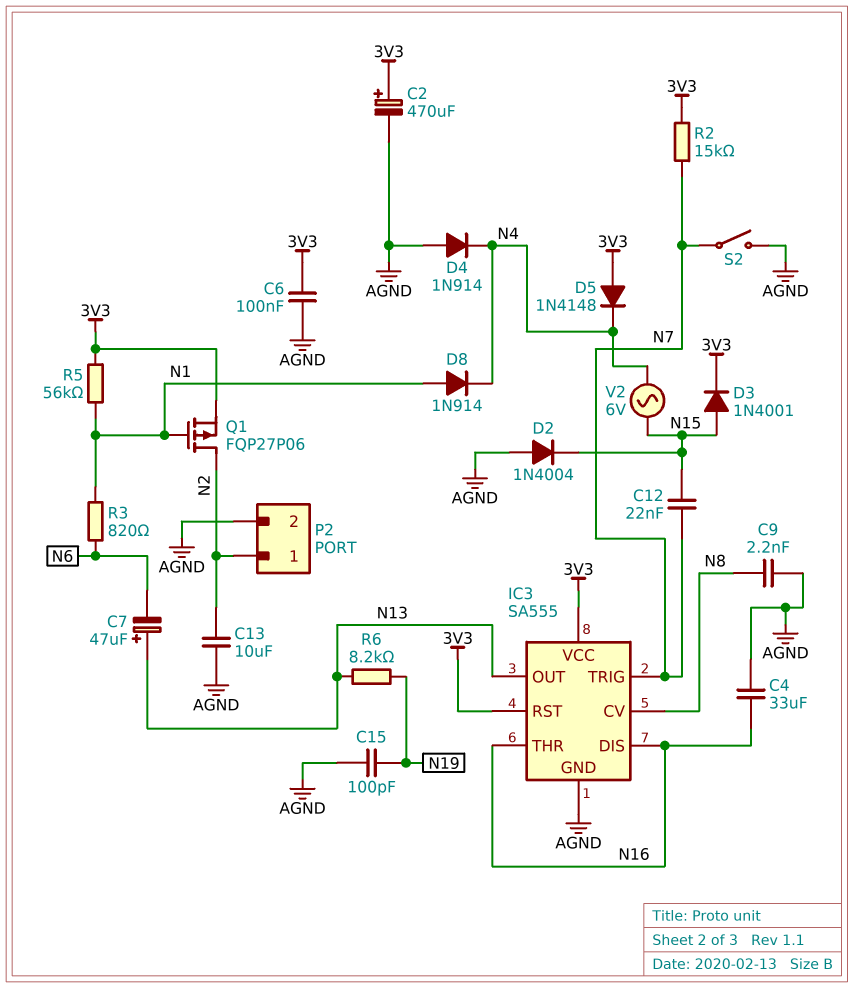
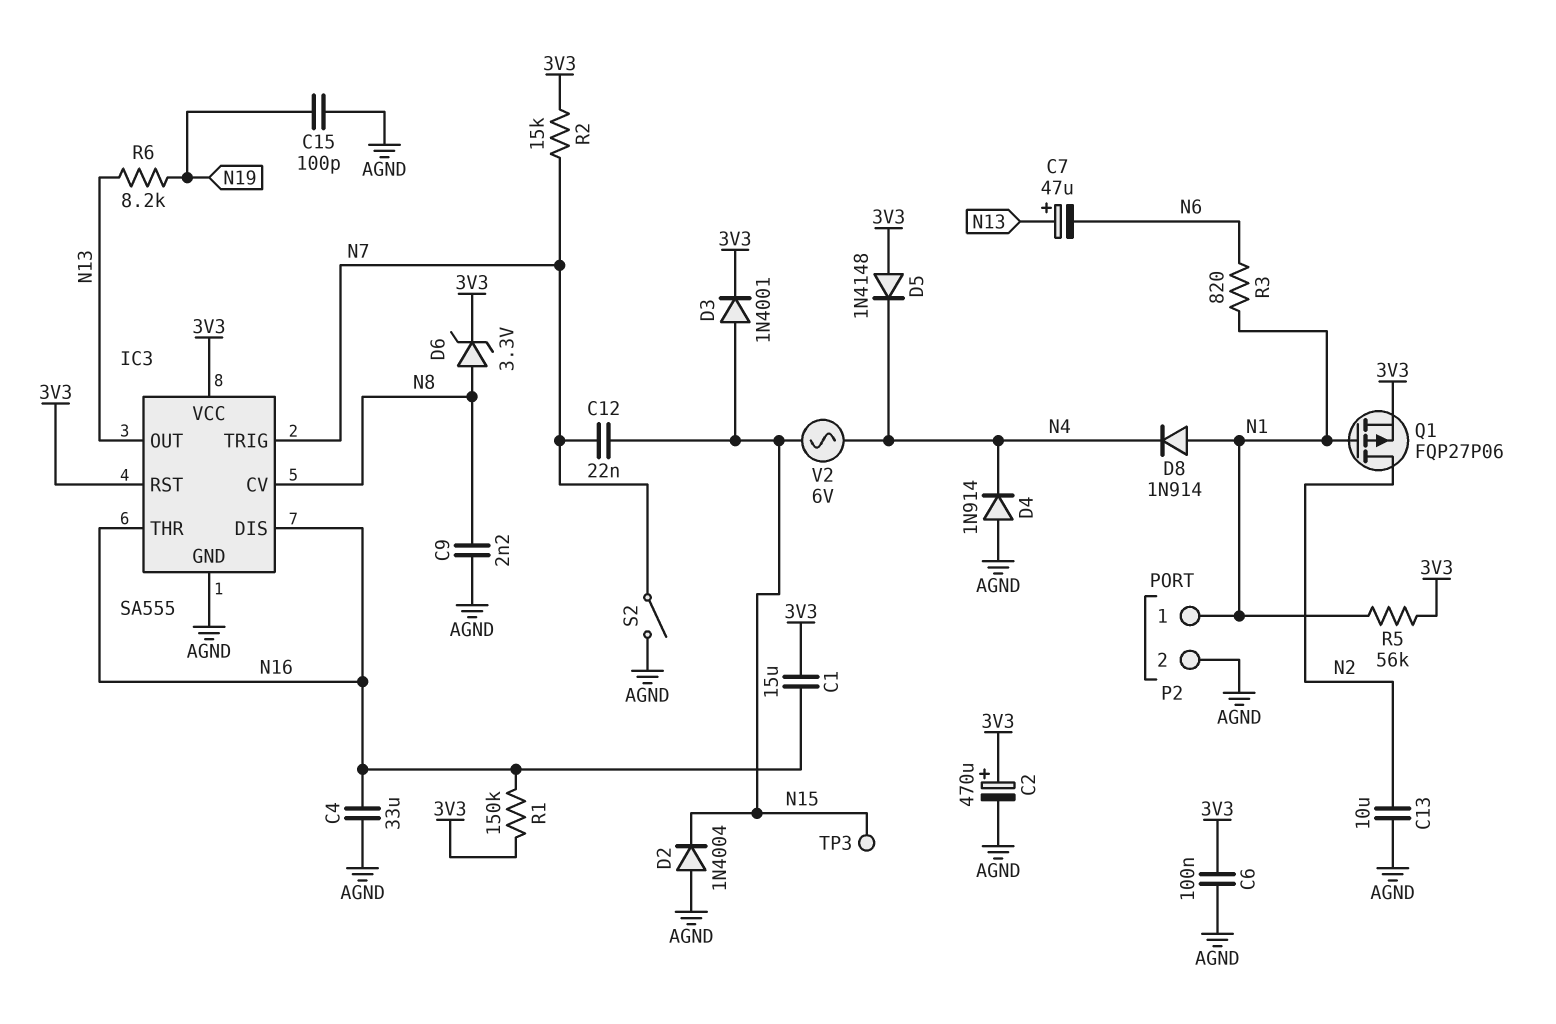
C1: none -> 15uF (3V3, N16)
D6: none -> zener 3.3V (A N8, K 3V3)
P2 pin 1: N2 -> N1
R1: none -> 150k (3V3, N16)
TP3: none -> test point (N15)

